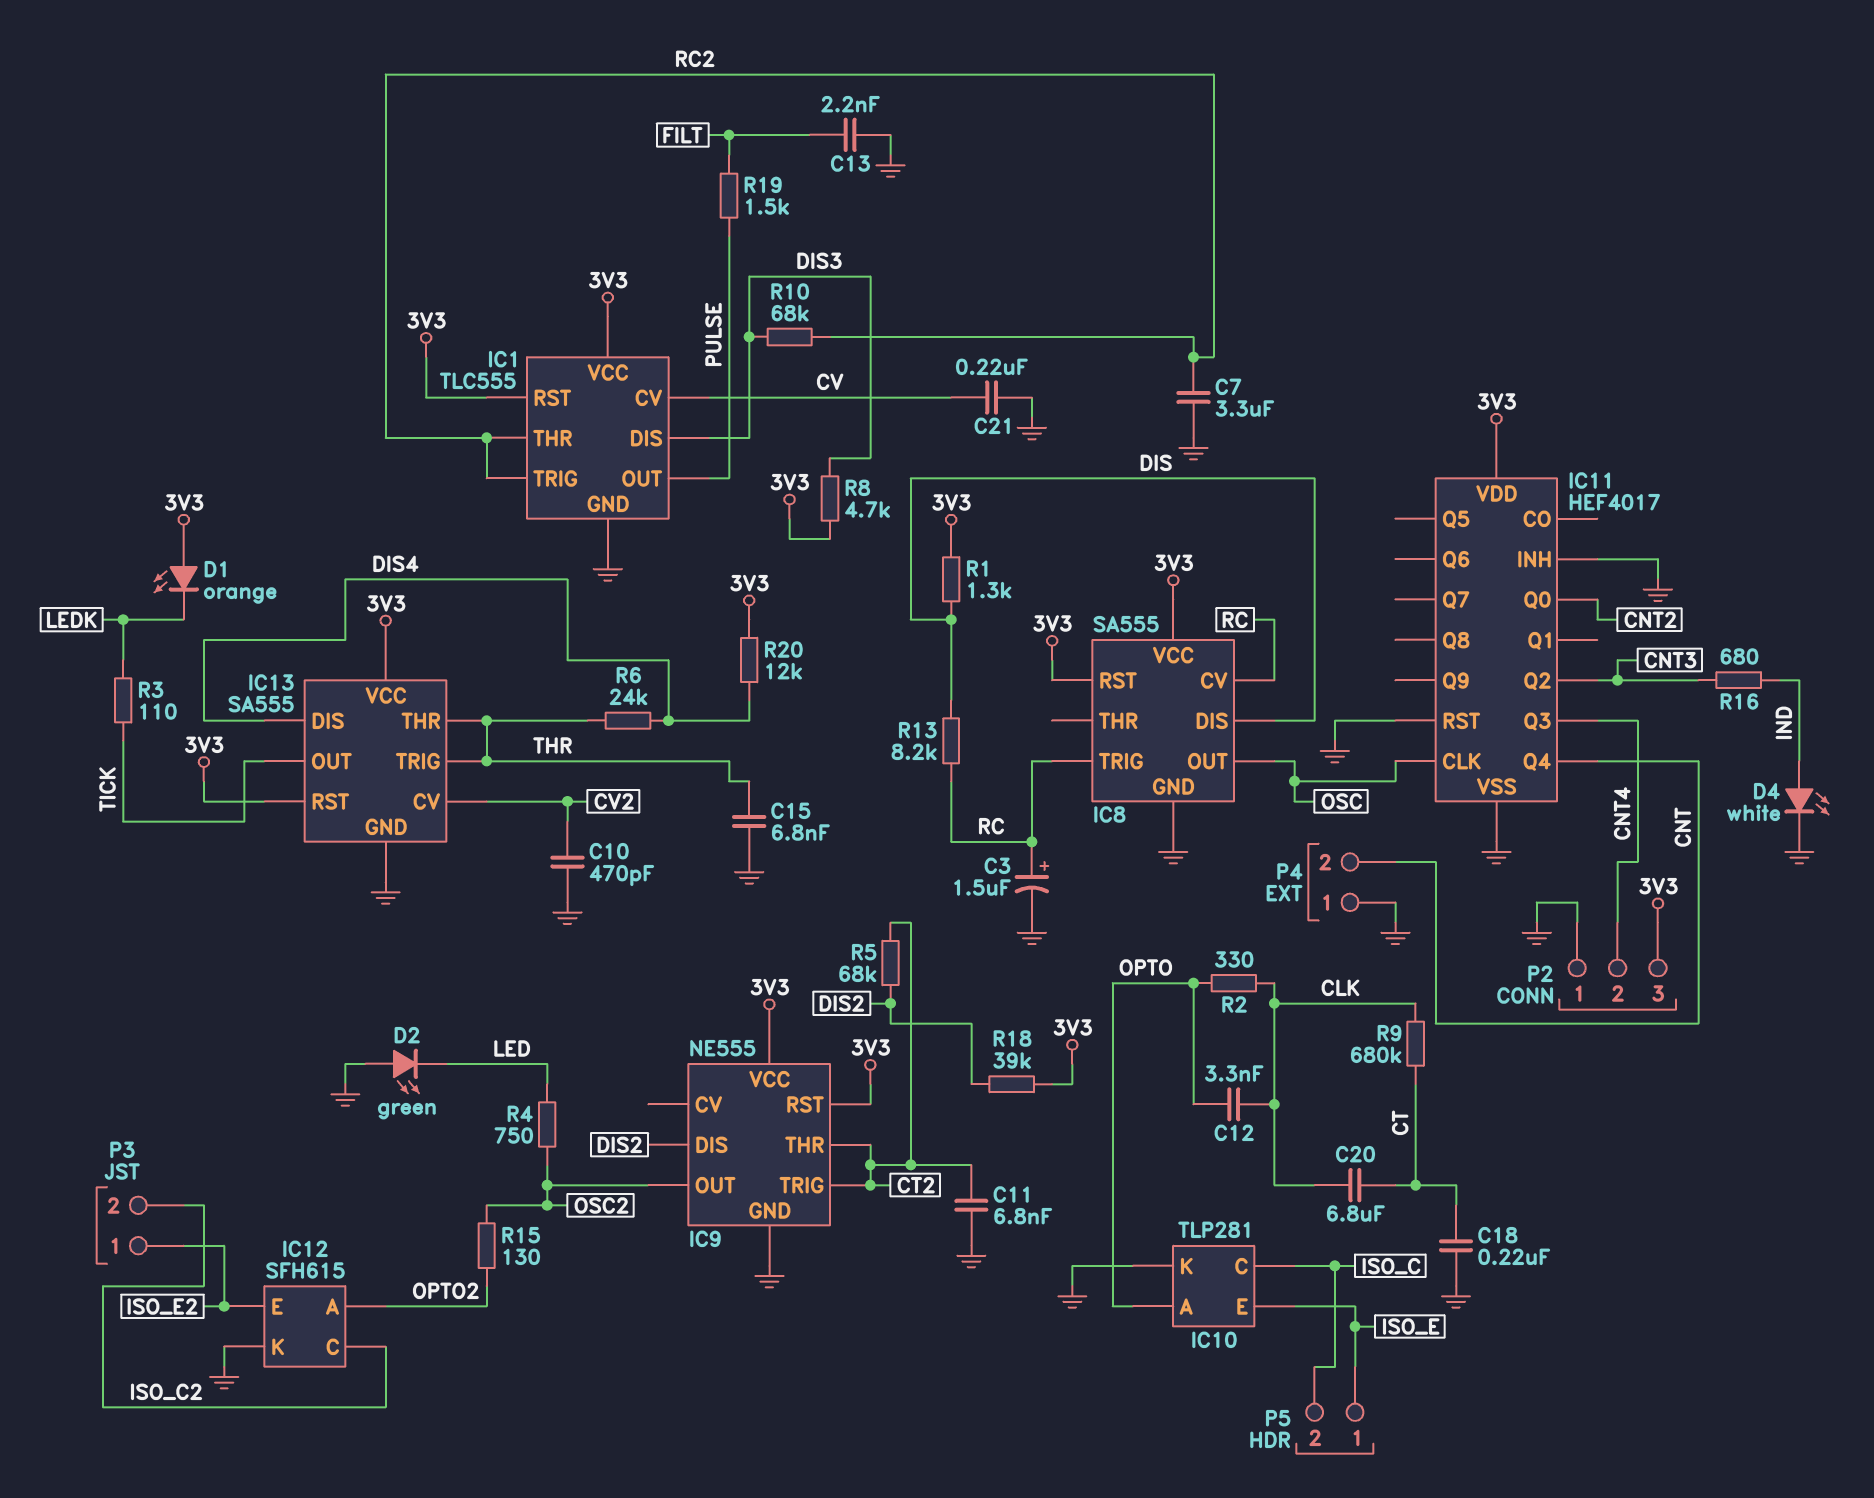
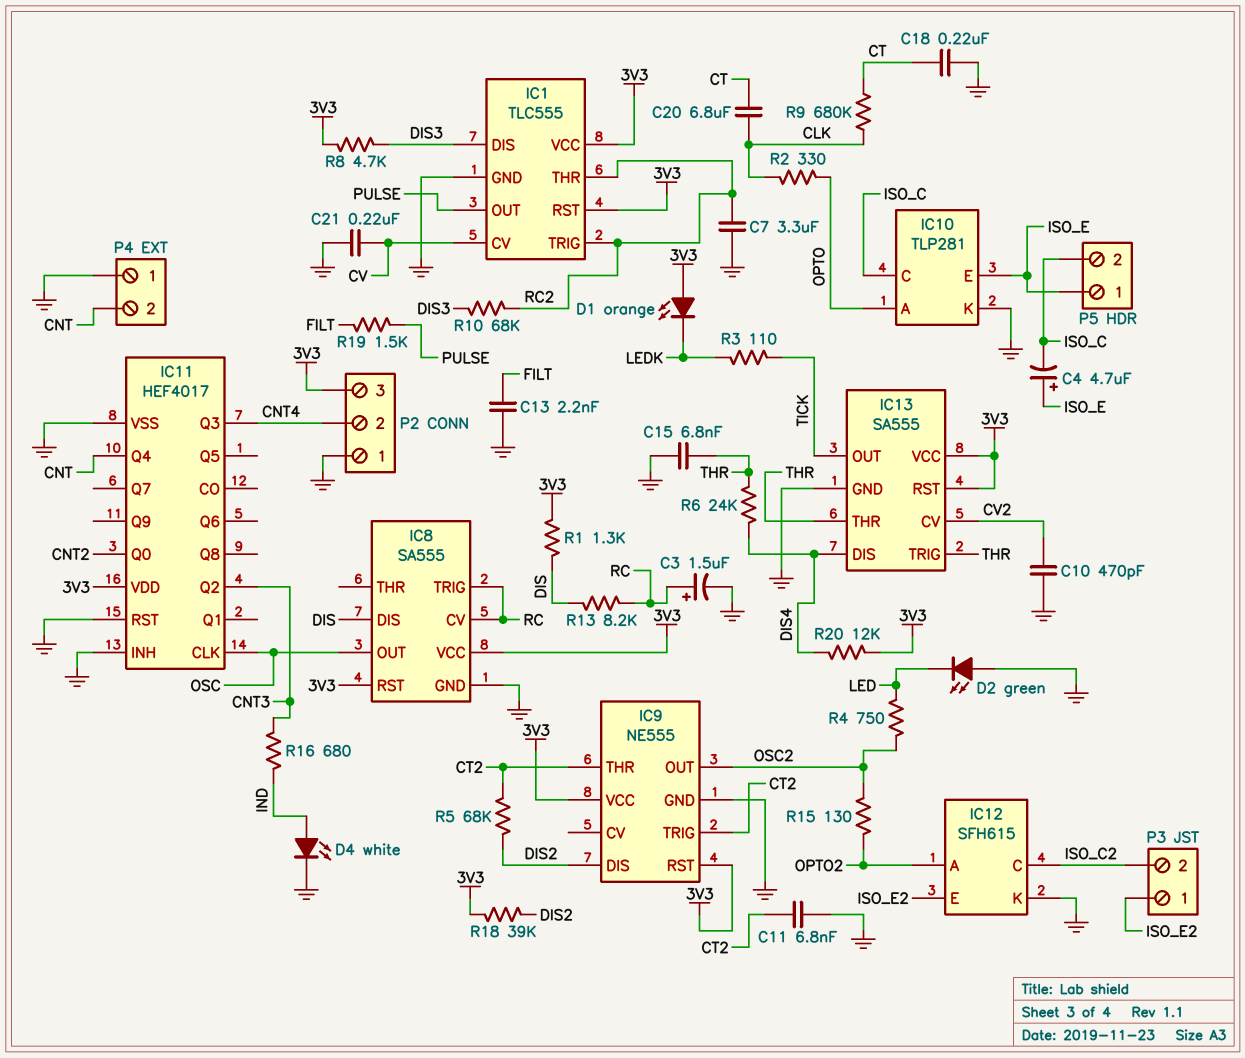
C4: none -> 4.7uF (plus ISO_E, minus ISO_C)
C12: 3.3nF (CLK, OPTO) -> none

